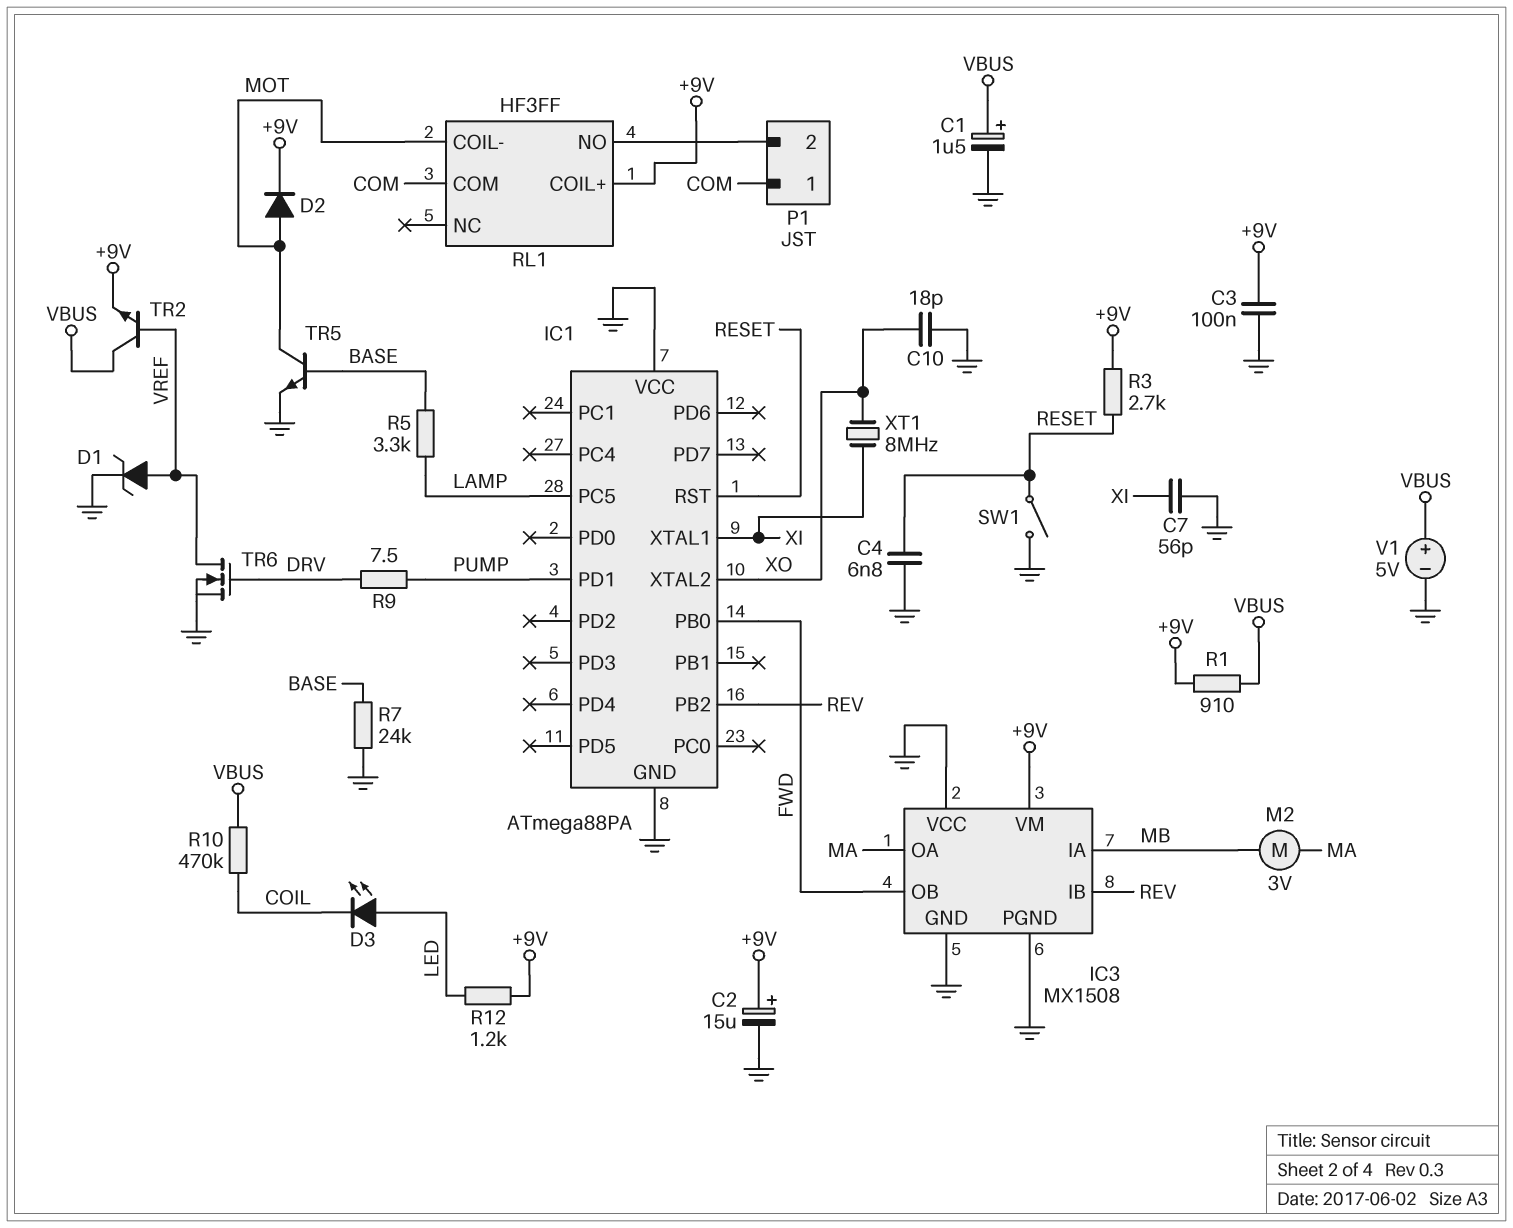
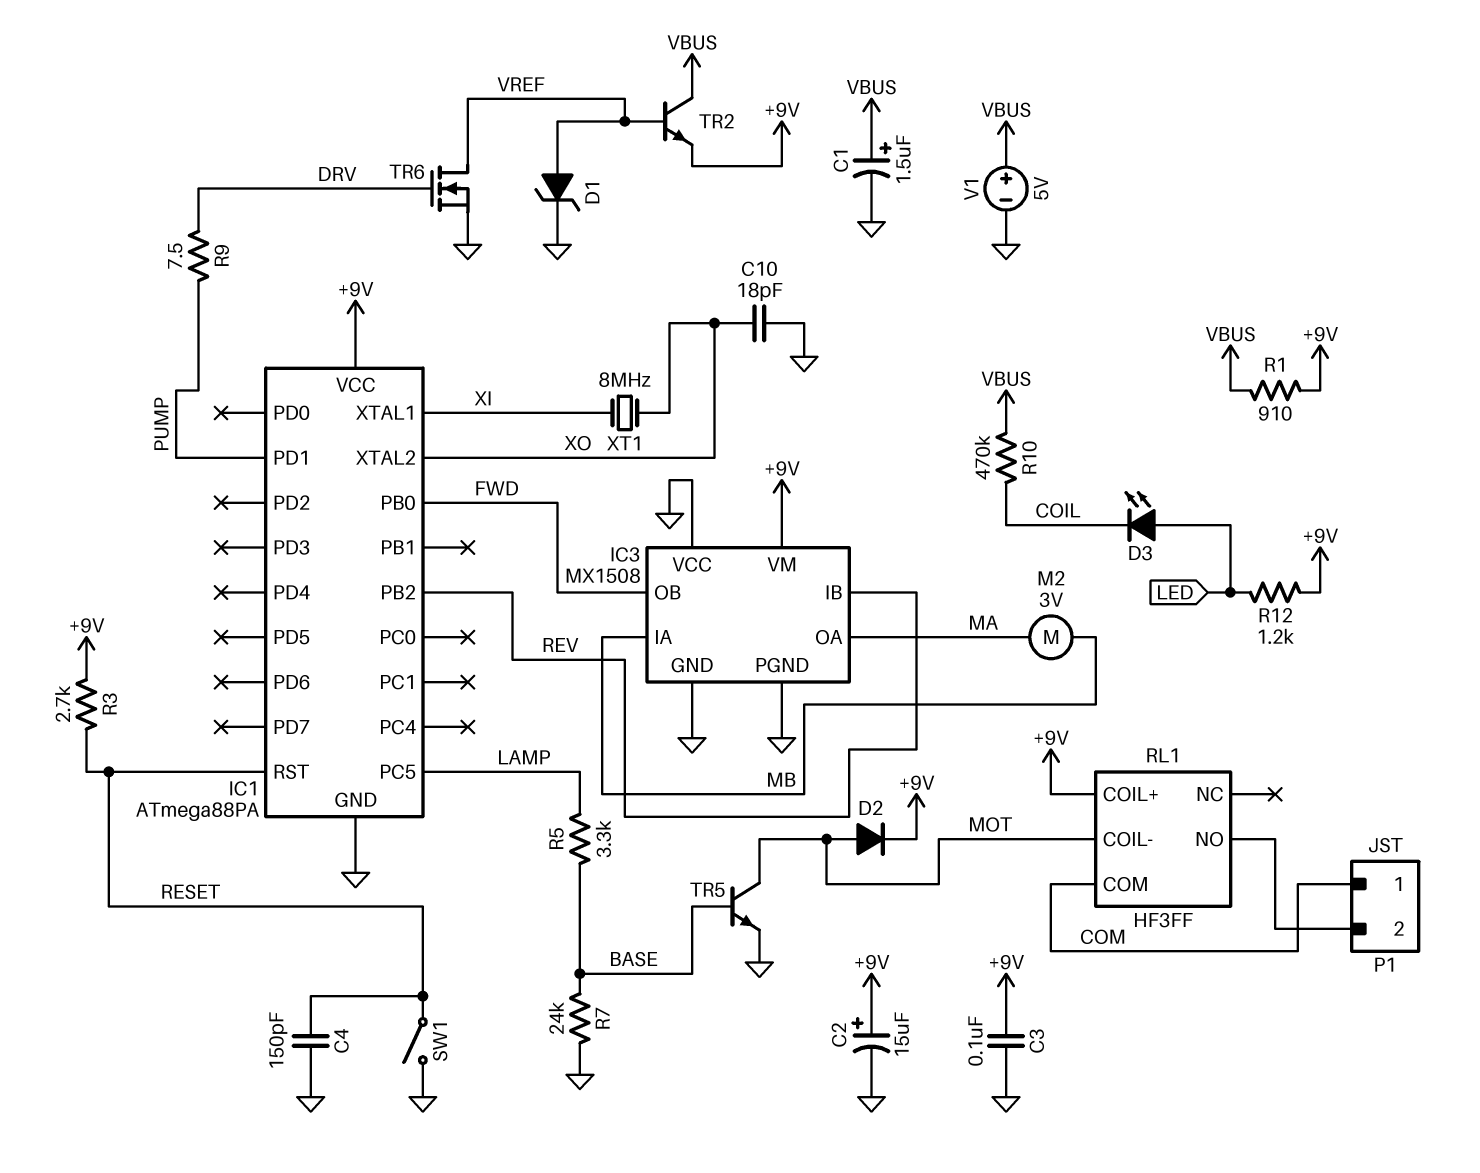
C4: 6.8nF (GND, RESET) -> 150pF (GND, RESET)
C7: 56pF (GND, XI) -> none
IC1 pin VCC: GND -> +9V

